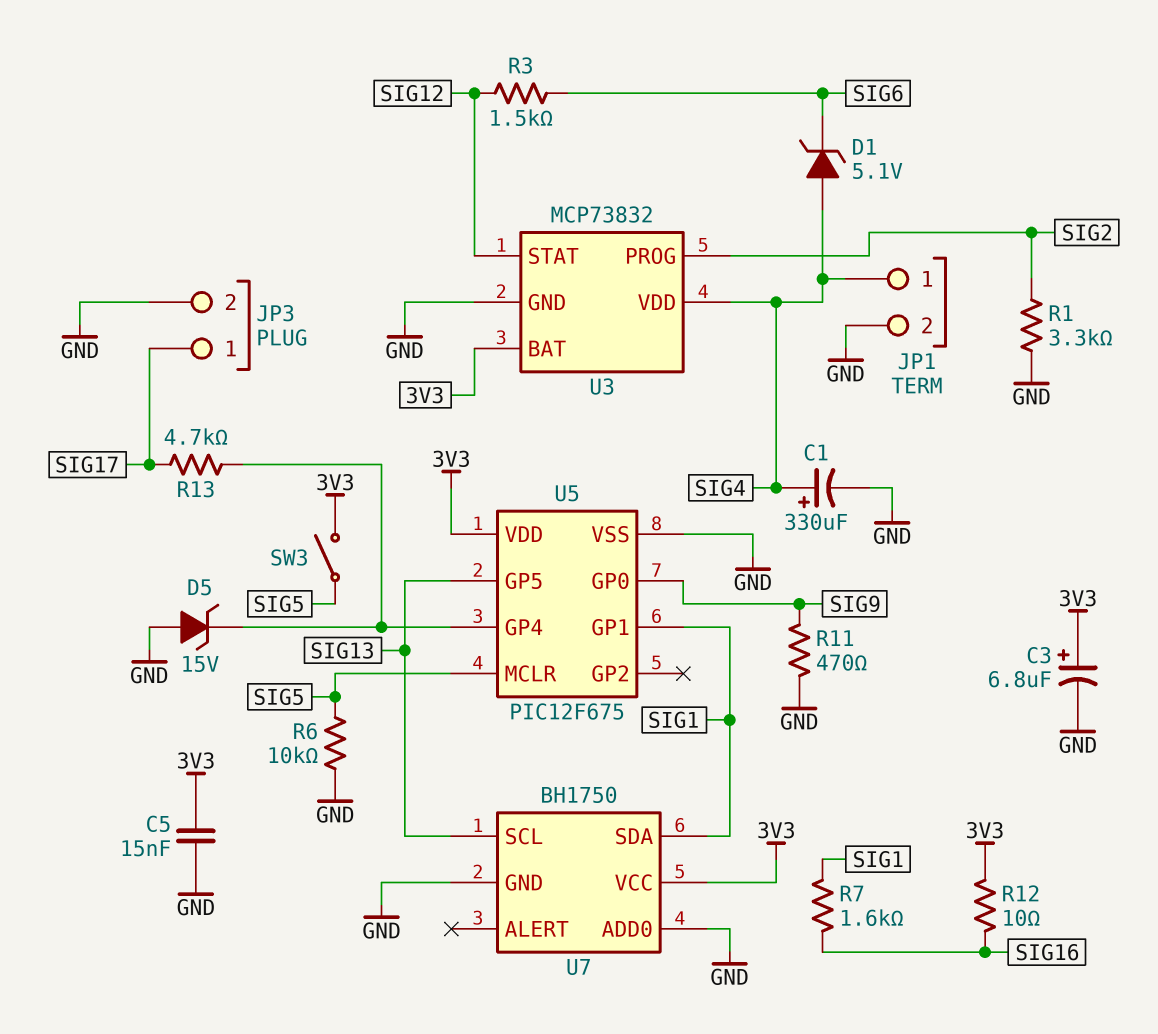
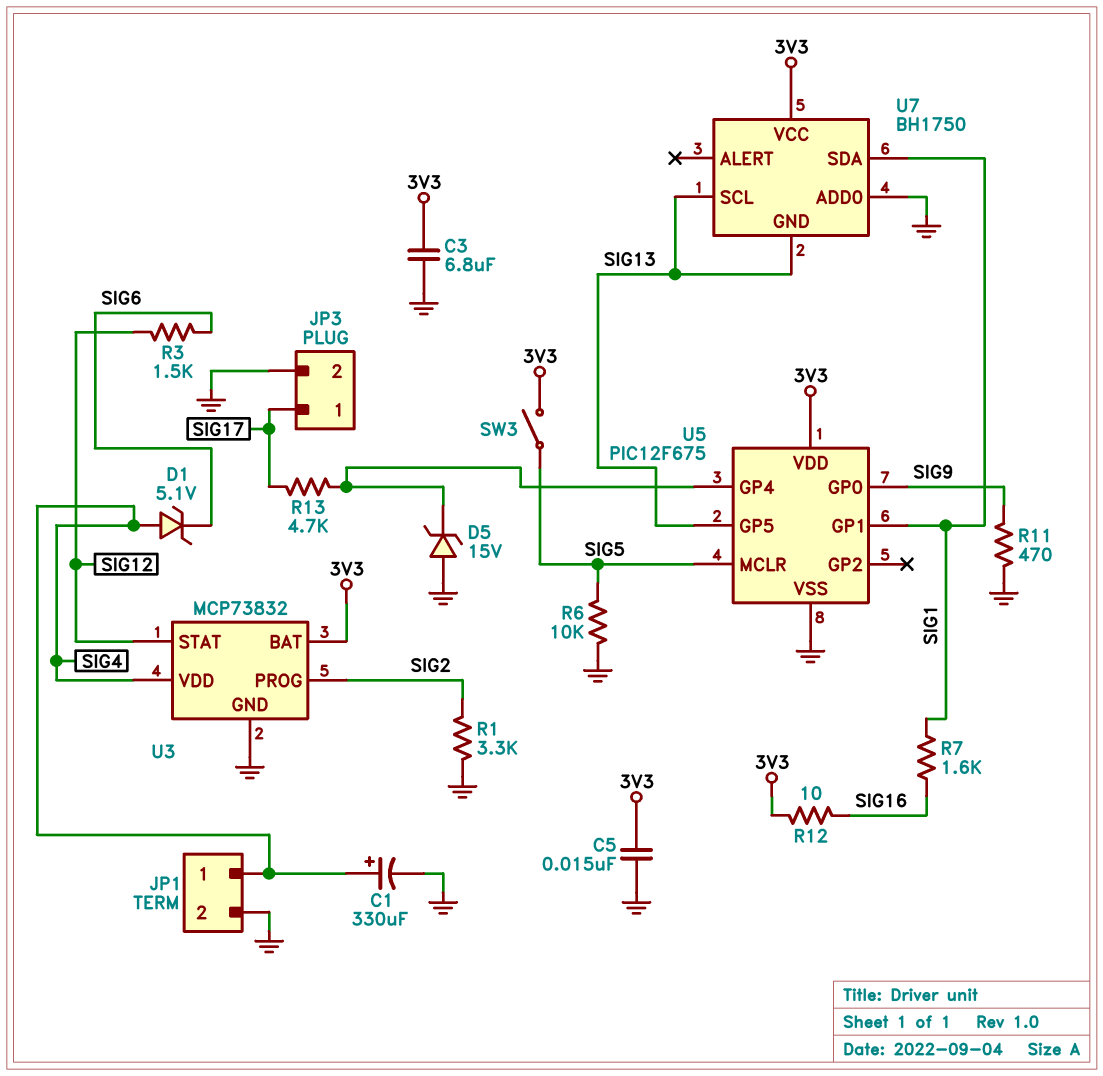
C3: 6.8uF (plus 3V3, minus GND) -> 6.8uF (3V3, GND)
U7 pin GND: GND -> SIG13

